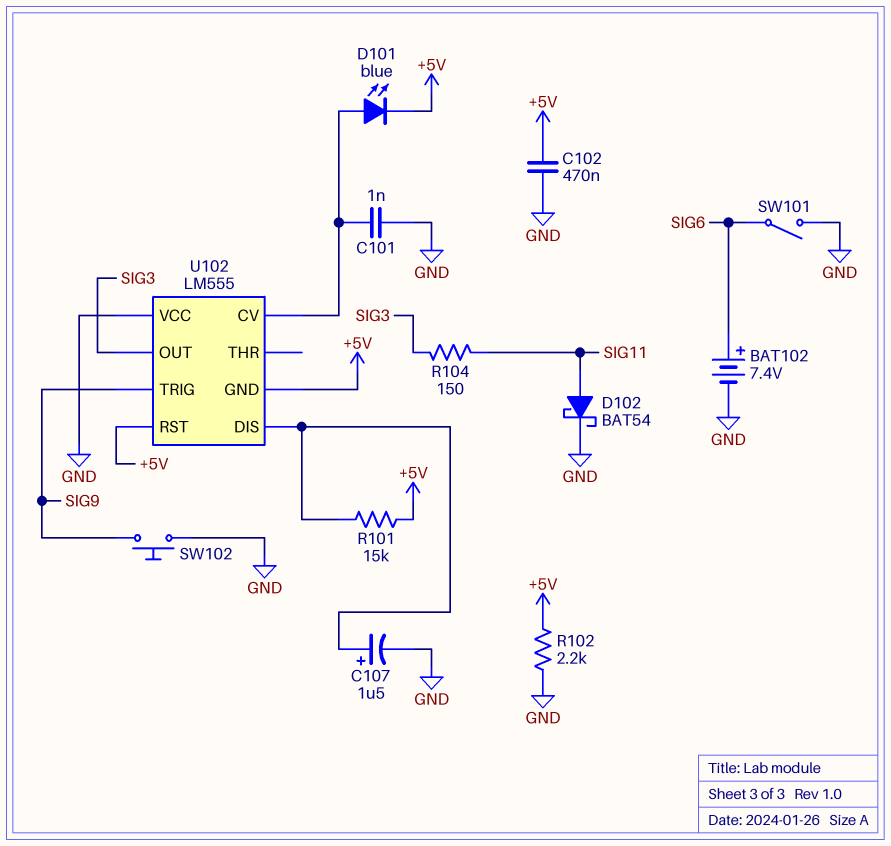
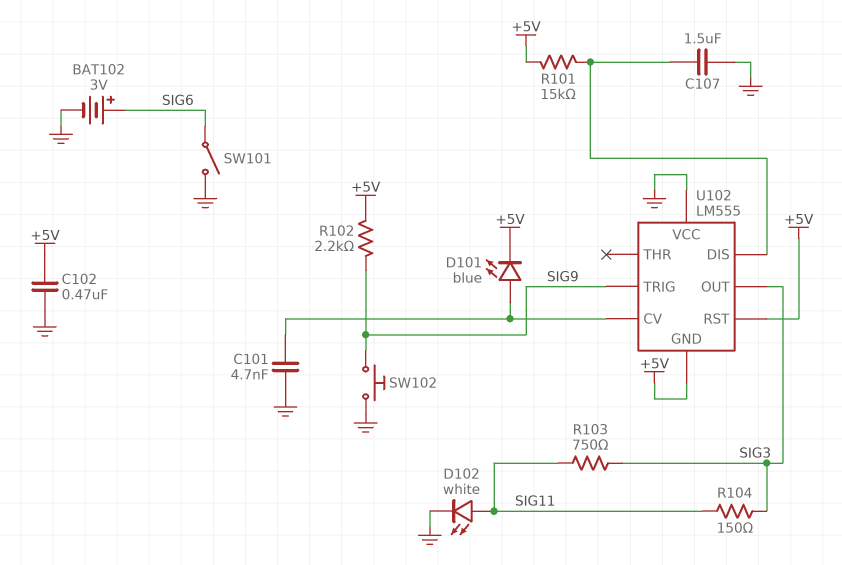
BAT102: 7.4V (plus SIG6, minus GND) -> 3V (plus SIG6, minus GND)
C101: 1nF (GND, U102/CV) -> 4.7nF (GND, U102/CV)
C107: 1.5uF (plus U102/DIS, minus GND) -> 1.5uF (GND, U102/DIS)
D102: schottky BAT54 (A SIG11, K GND) -> LED white (A SIG11, K GND)
R102: 2.2k (+5V, GND) -> 2.2k (+5V, SIG9)
R103: none -> 750 (SIG3, SIG11)

